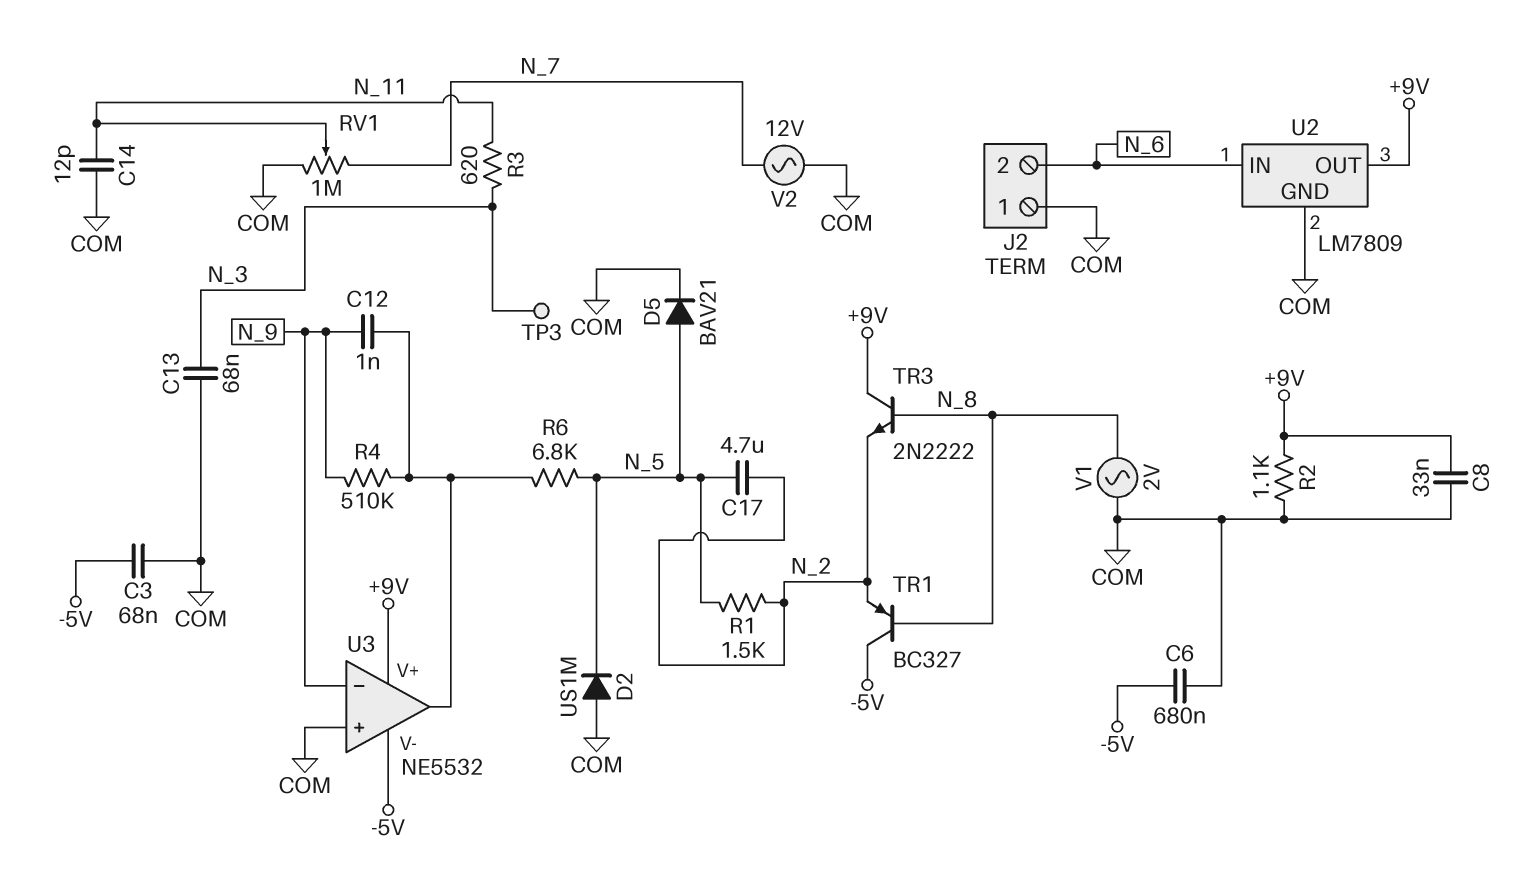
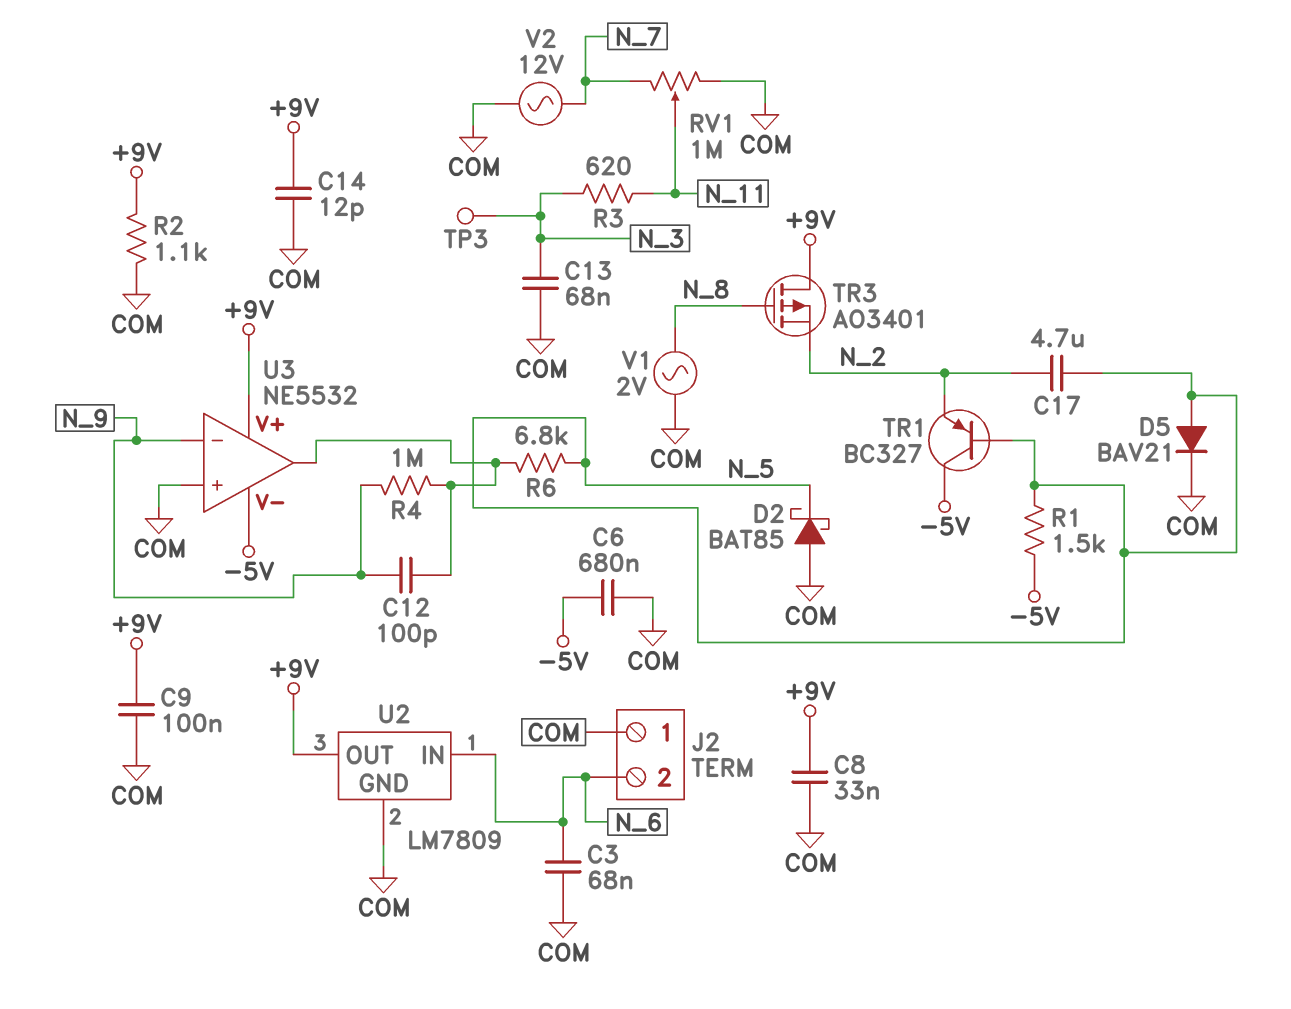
C3: 68nF (-5V, COM) -> 68nF (COM, N_6)
C9: none -> 100nF (+9V, COM)
C12: 1nF (N_9, U3/out) -> 100pF (N_9, U3/out)
C14: 12pF (COM, N_11) -> 12pF (+9V, COM)
D2: diode US1M (A COM, K N_5) -> schottky BAT85 (A COM, K N_5)
R1: 1.5k (N_2, N_5) -> 1.5k (-5V, N_5)
R4: 510k (N_9, U3/out) -> 1M (N_9, U3/out)
TR1: PNP BC327 (B N_8, C -5V, E N_2) -> PNP BC327 (B N_5, C -5V, E N_2)
TR3: NPN 2N2222 (B N_8, C +9V, E N_2) -> PMOS AO3401 (G N_8, D +9V, S N_2)

